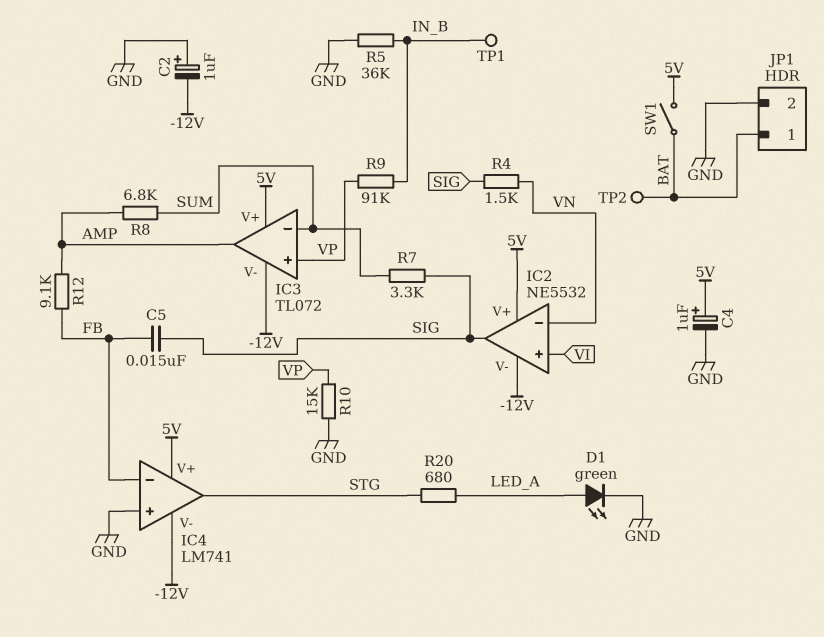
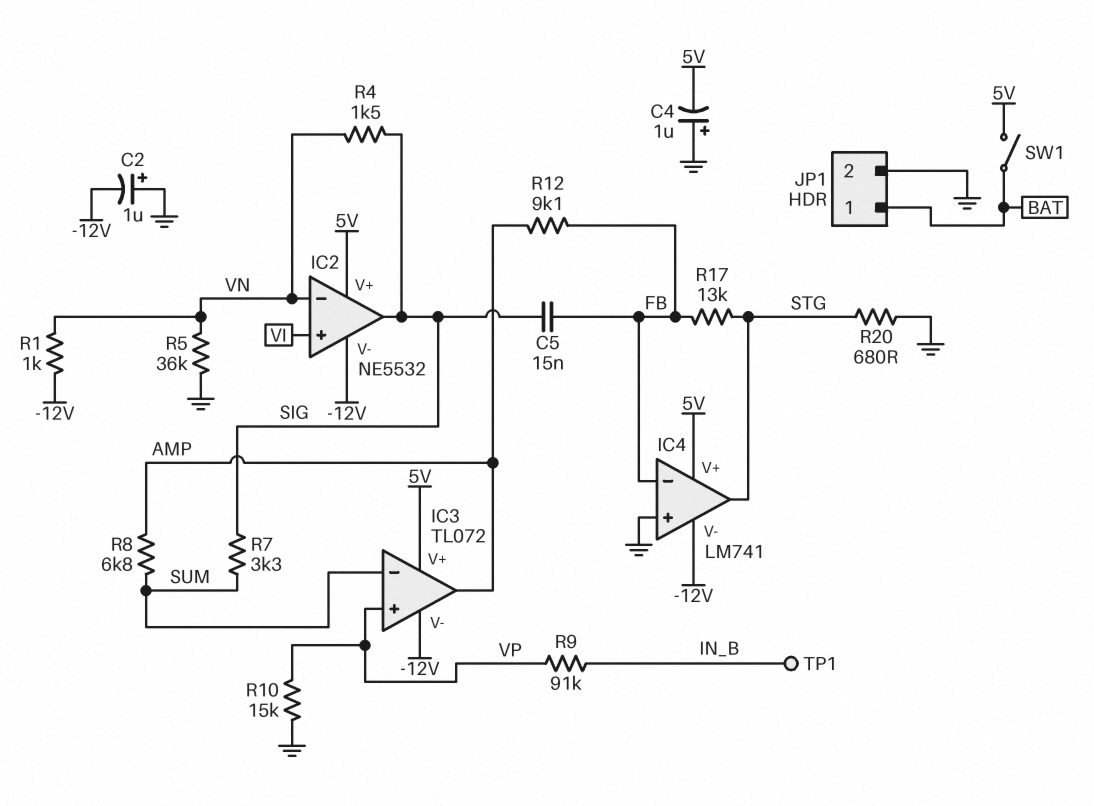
C4: 1uF (plus 5V, minus GND) -> 1uF (plus GND, minus 5V)
D1: LED green (A LED_A, K GND) -> none
R1: none -> 1k (-12V, VN)
R5: 36k (GND, IN_B) -> 36k (GND, VN)
R17: none -> 13k (FB, STG)
R20: 680 (LED_A, STG) -> 680 (GND, STG)
TP2: test point (BAT) -> none

